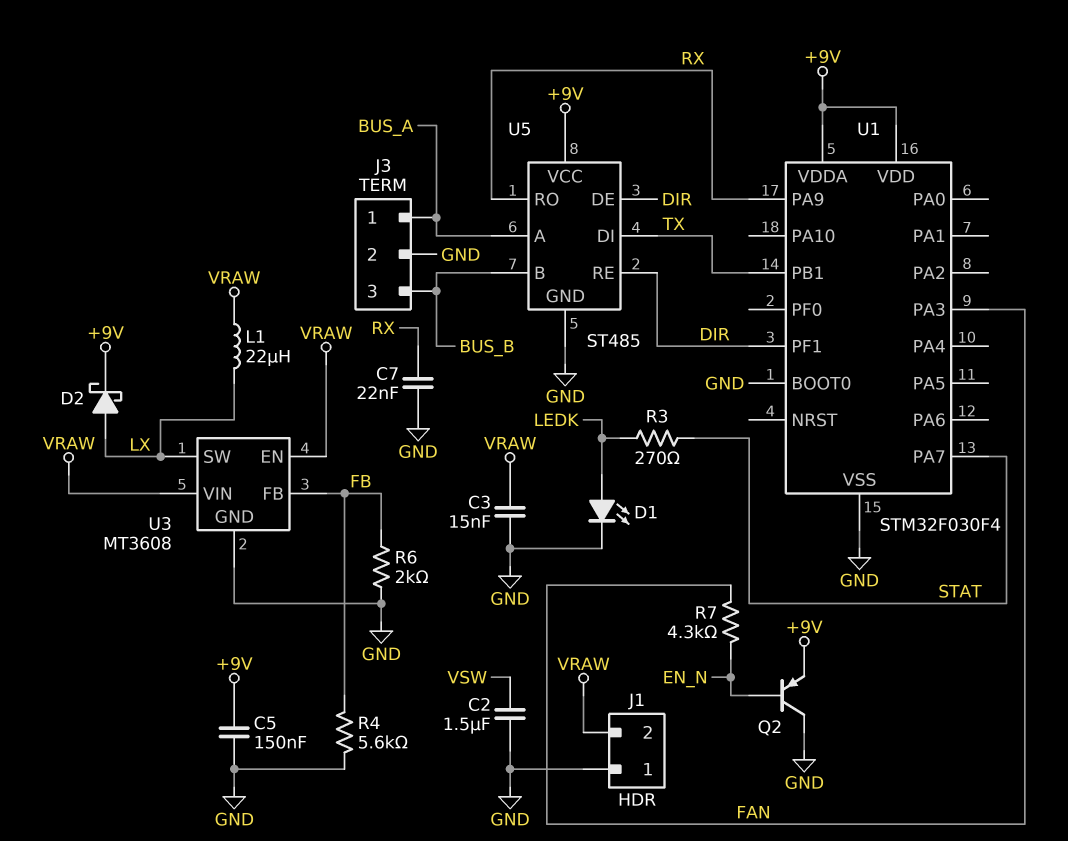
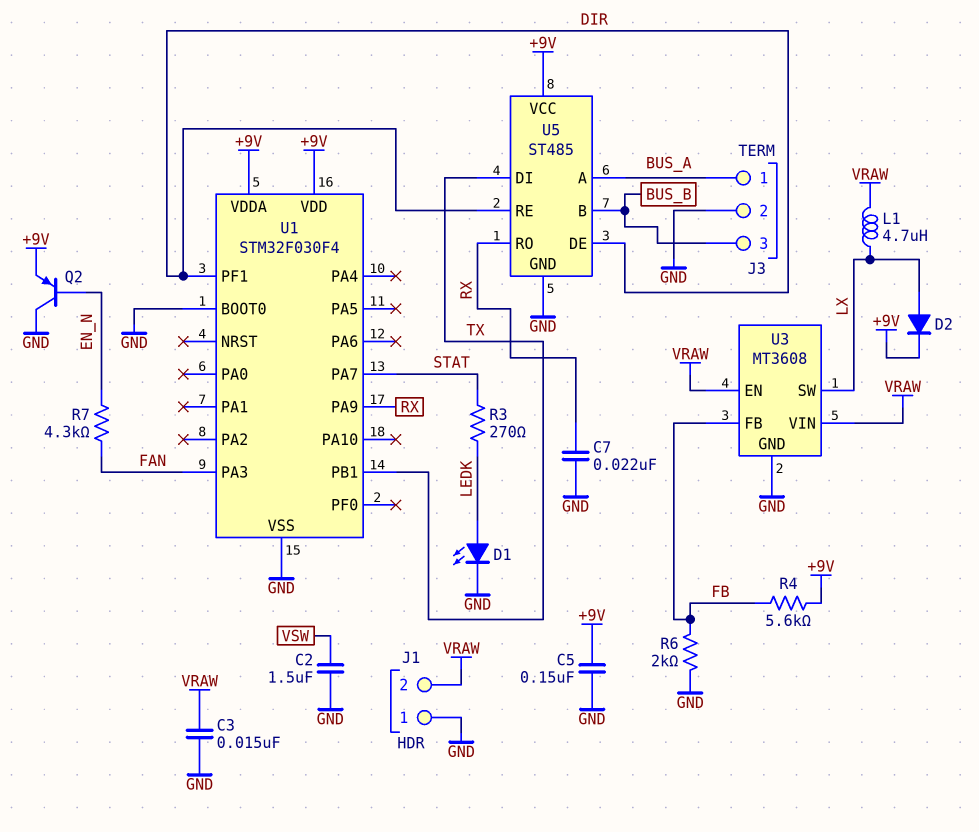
D2: schottky (A LX, K +9V) -> diode (A LX, K +9V)
L1: 22uH (LX, VRAW) -> 4.7uH (LX, VRAW)
R4: 5.6k (FB, GND) -> 5.6k (+9V, FB)

